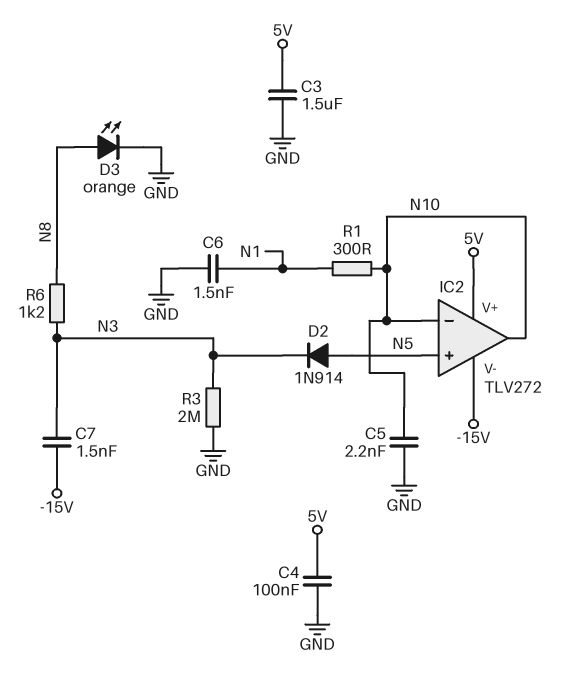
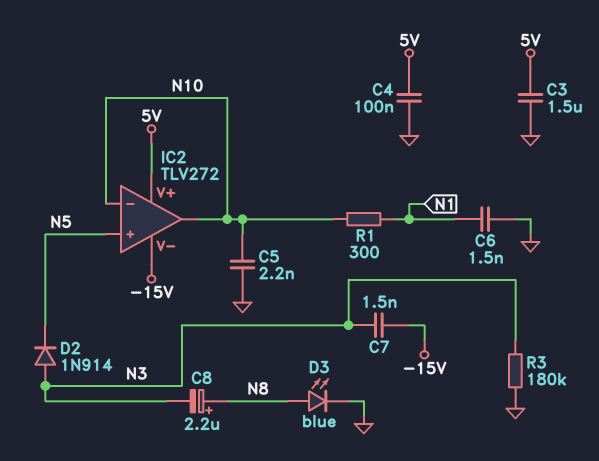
C8: none -> 2.2uF (plus N8, minus N3)
D2: diode 1N914 (A N5, K N3) -> diode 1N914 (A N3, K N5)
D3: LED orange (A N8, K GND) -> LED blue (A N8, K GND)
R3: 2M (GND, N3) -> 180k (GND, N3)
R6: 1.2k (N3, N8) -> none

